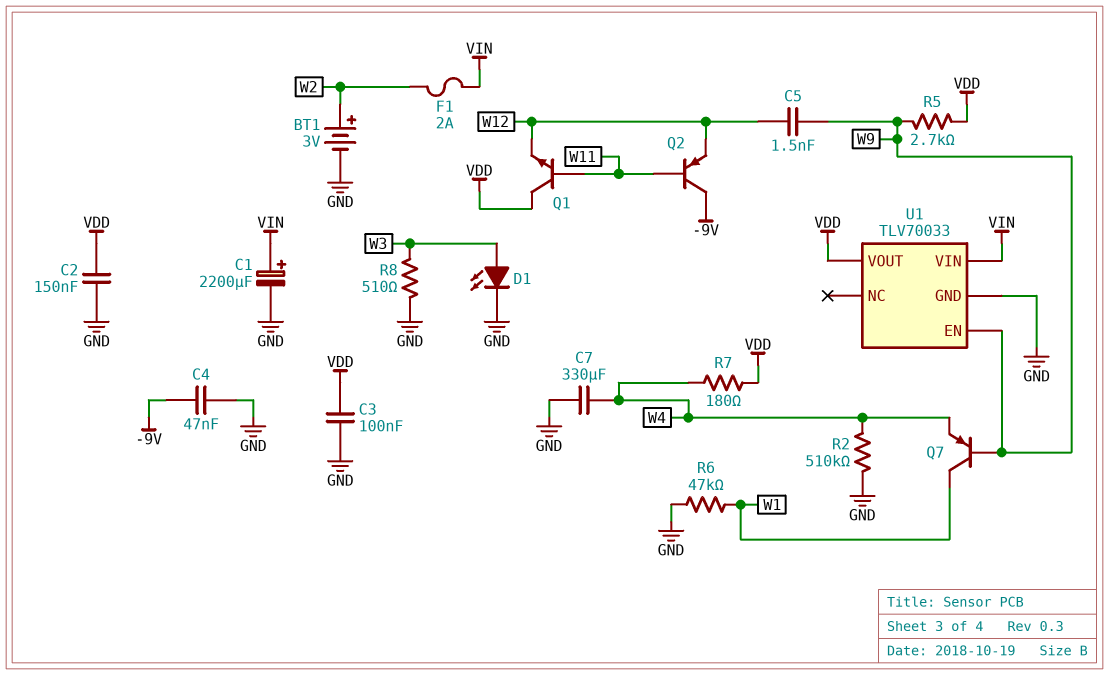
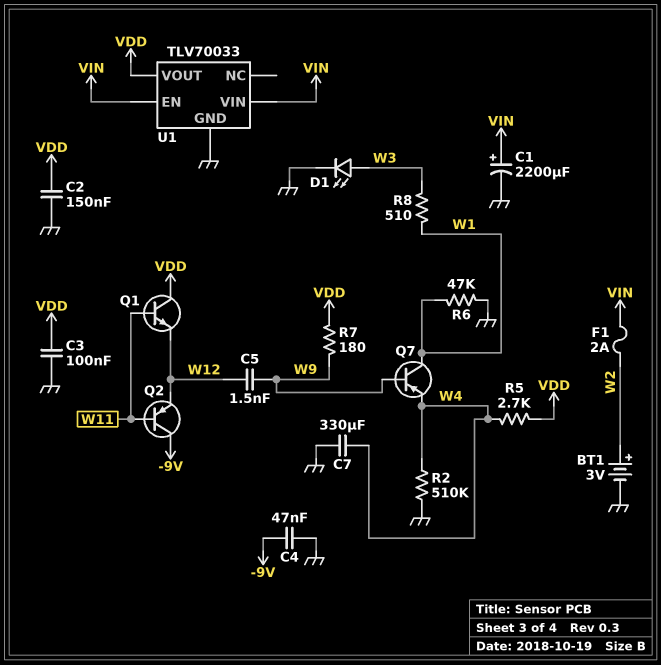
R5: 2.7k (VDD, W9) -> 2.7k (VDD, W4)
R7: 180 (VDD, W4) -> 180 (VDD, W9)
R8: 510 (GND, W3) -> 510 (W1, W3)
U1 pin EN: W9 -> VIN

